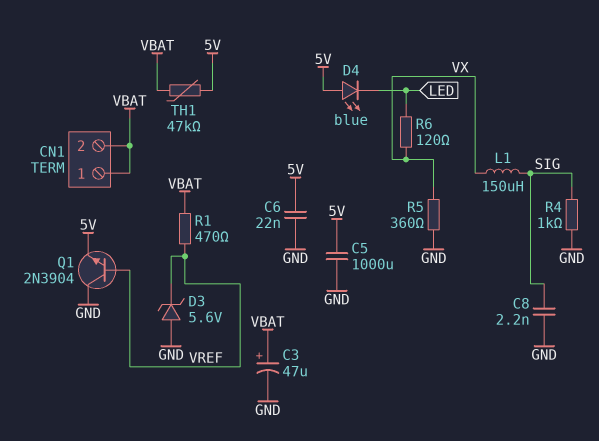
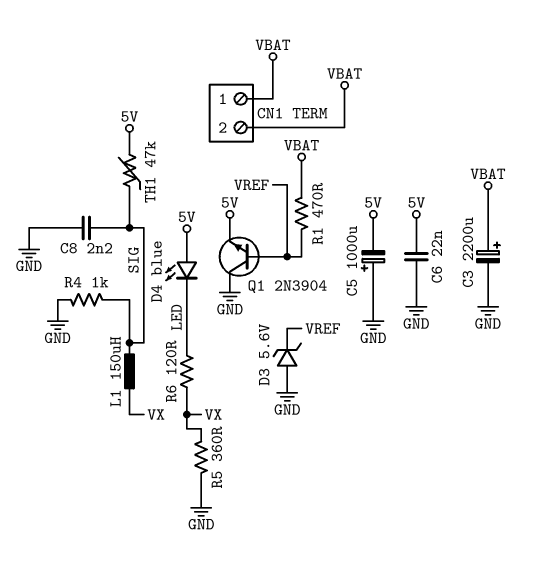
C3: 47uF (plus VBAT, minus GND) -> 2200uF (plus VBAT, minus GND)
C5: 1000uF (5V, GND) -> 1000uF (plus GND, minus 5V)
TH1: 47k (5V, VBAT) -> 47k (5V, SIG)

